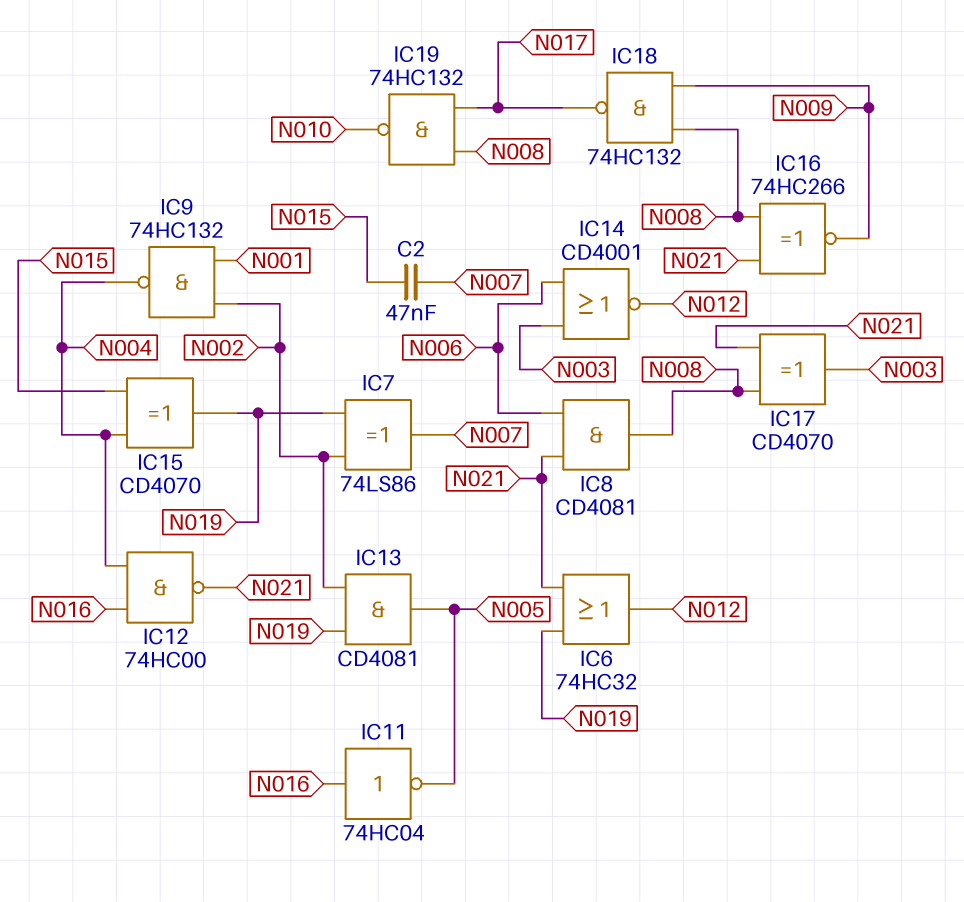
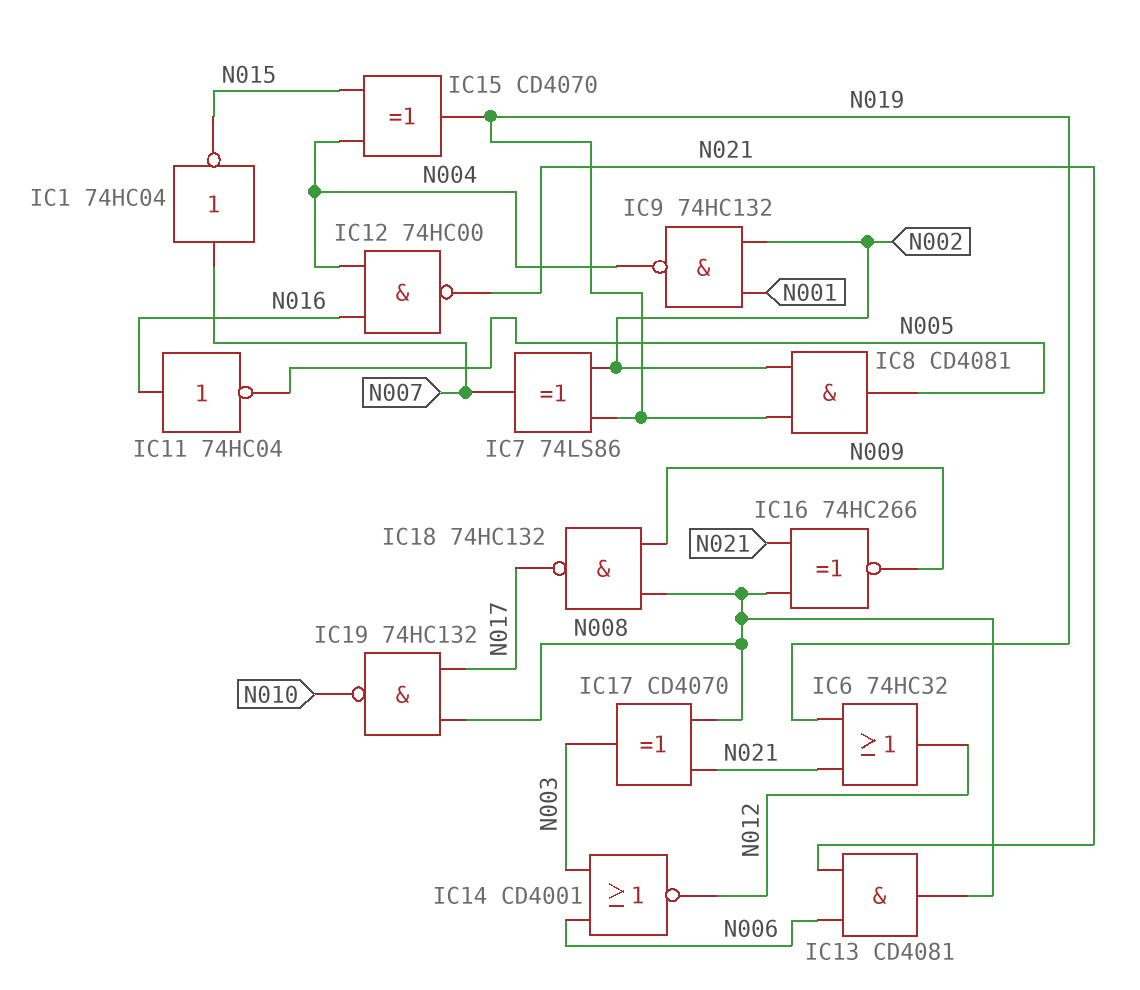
C2: 47nF (N007, N015) -> none
IC1: none -> NOT 74HC04 (in N007, out N015)
IC8: AND CD4081 (in N006, in N021, out N008) -> AND CD4081 (in N002, in N019, out N005)
IC13: AND CD4081 (in N002, in N019, out N005) -> AND CD4081 (in N006, in N021, out N008)

